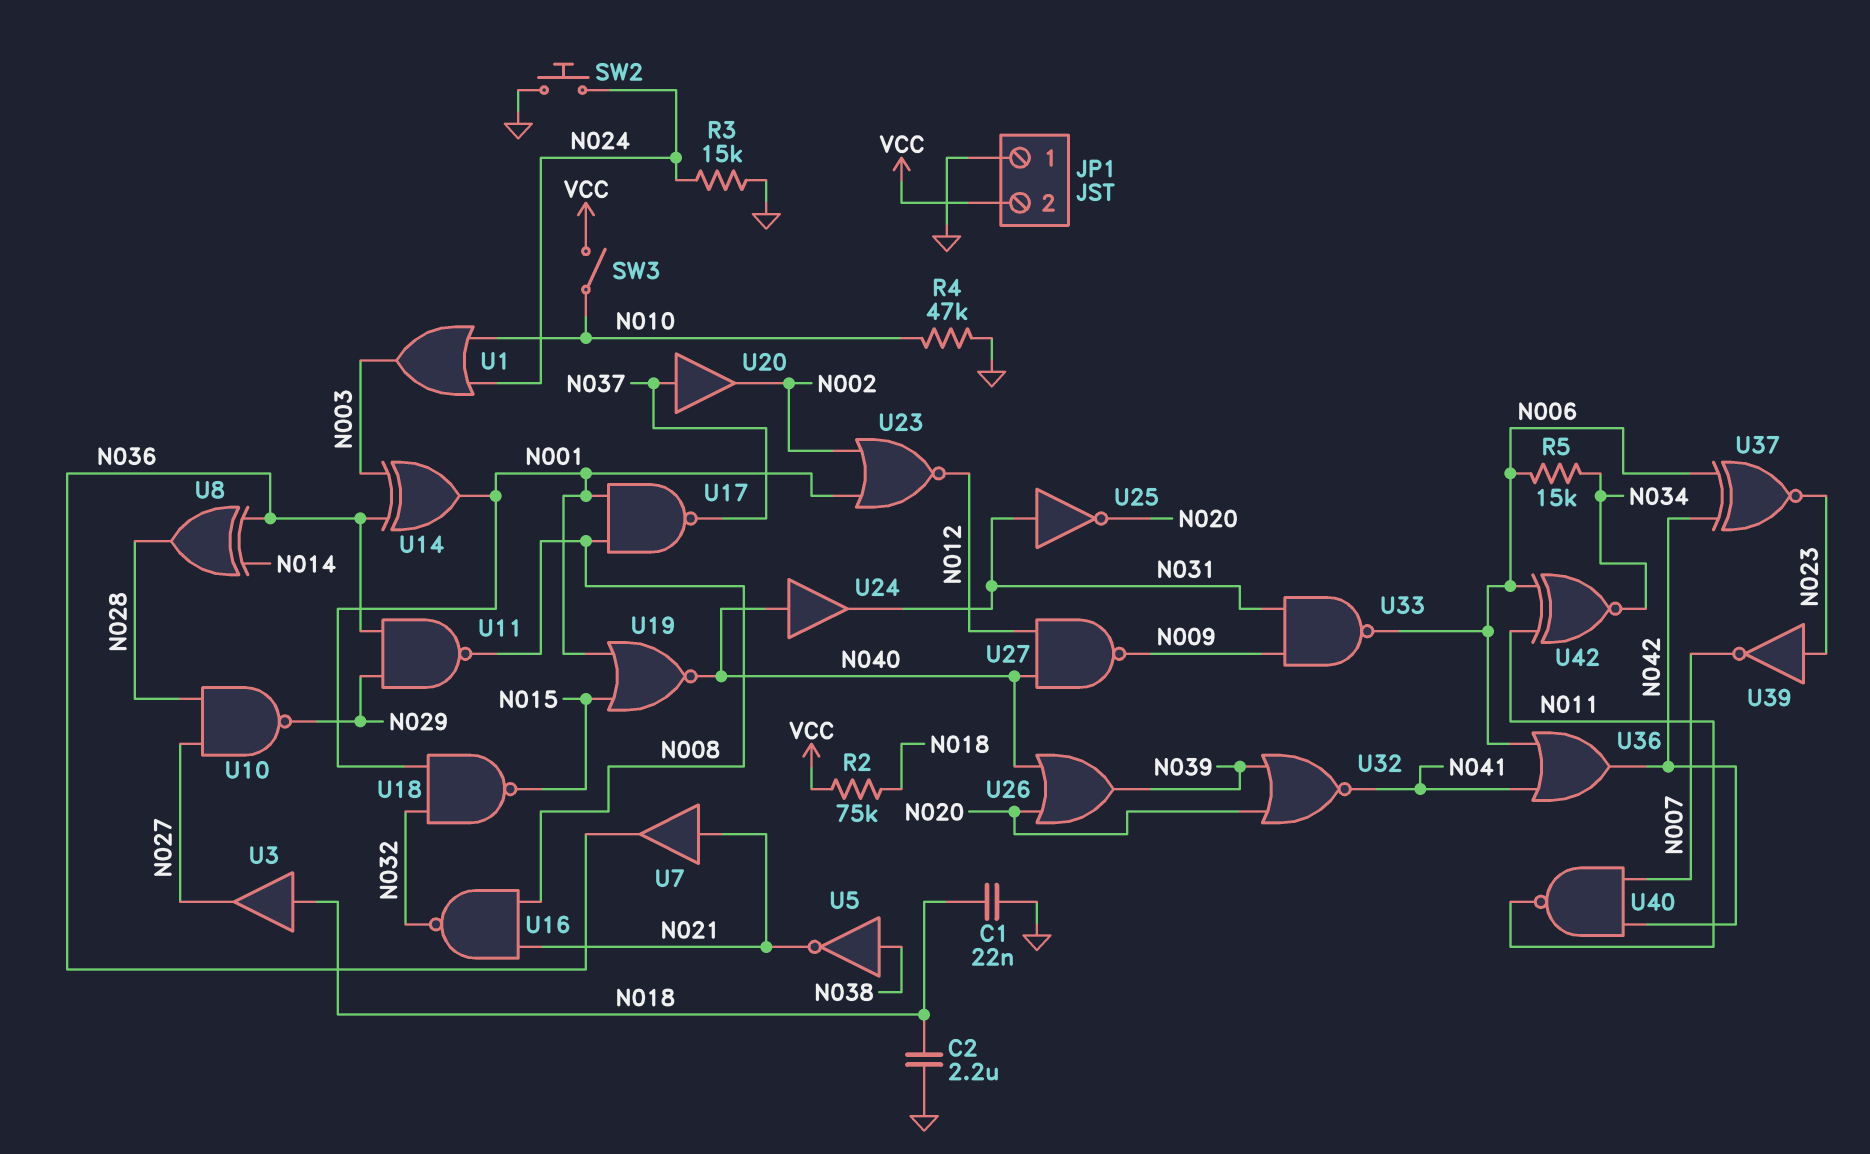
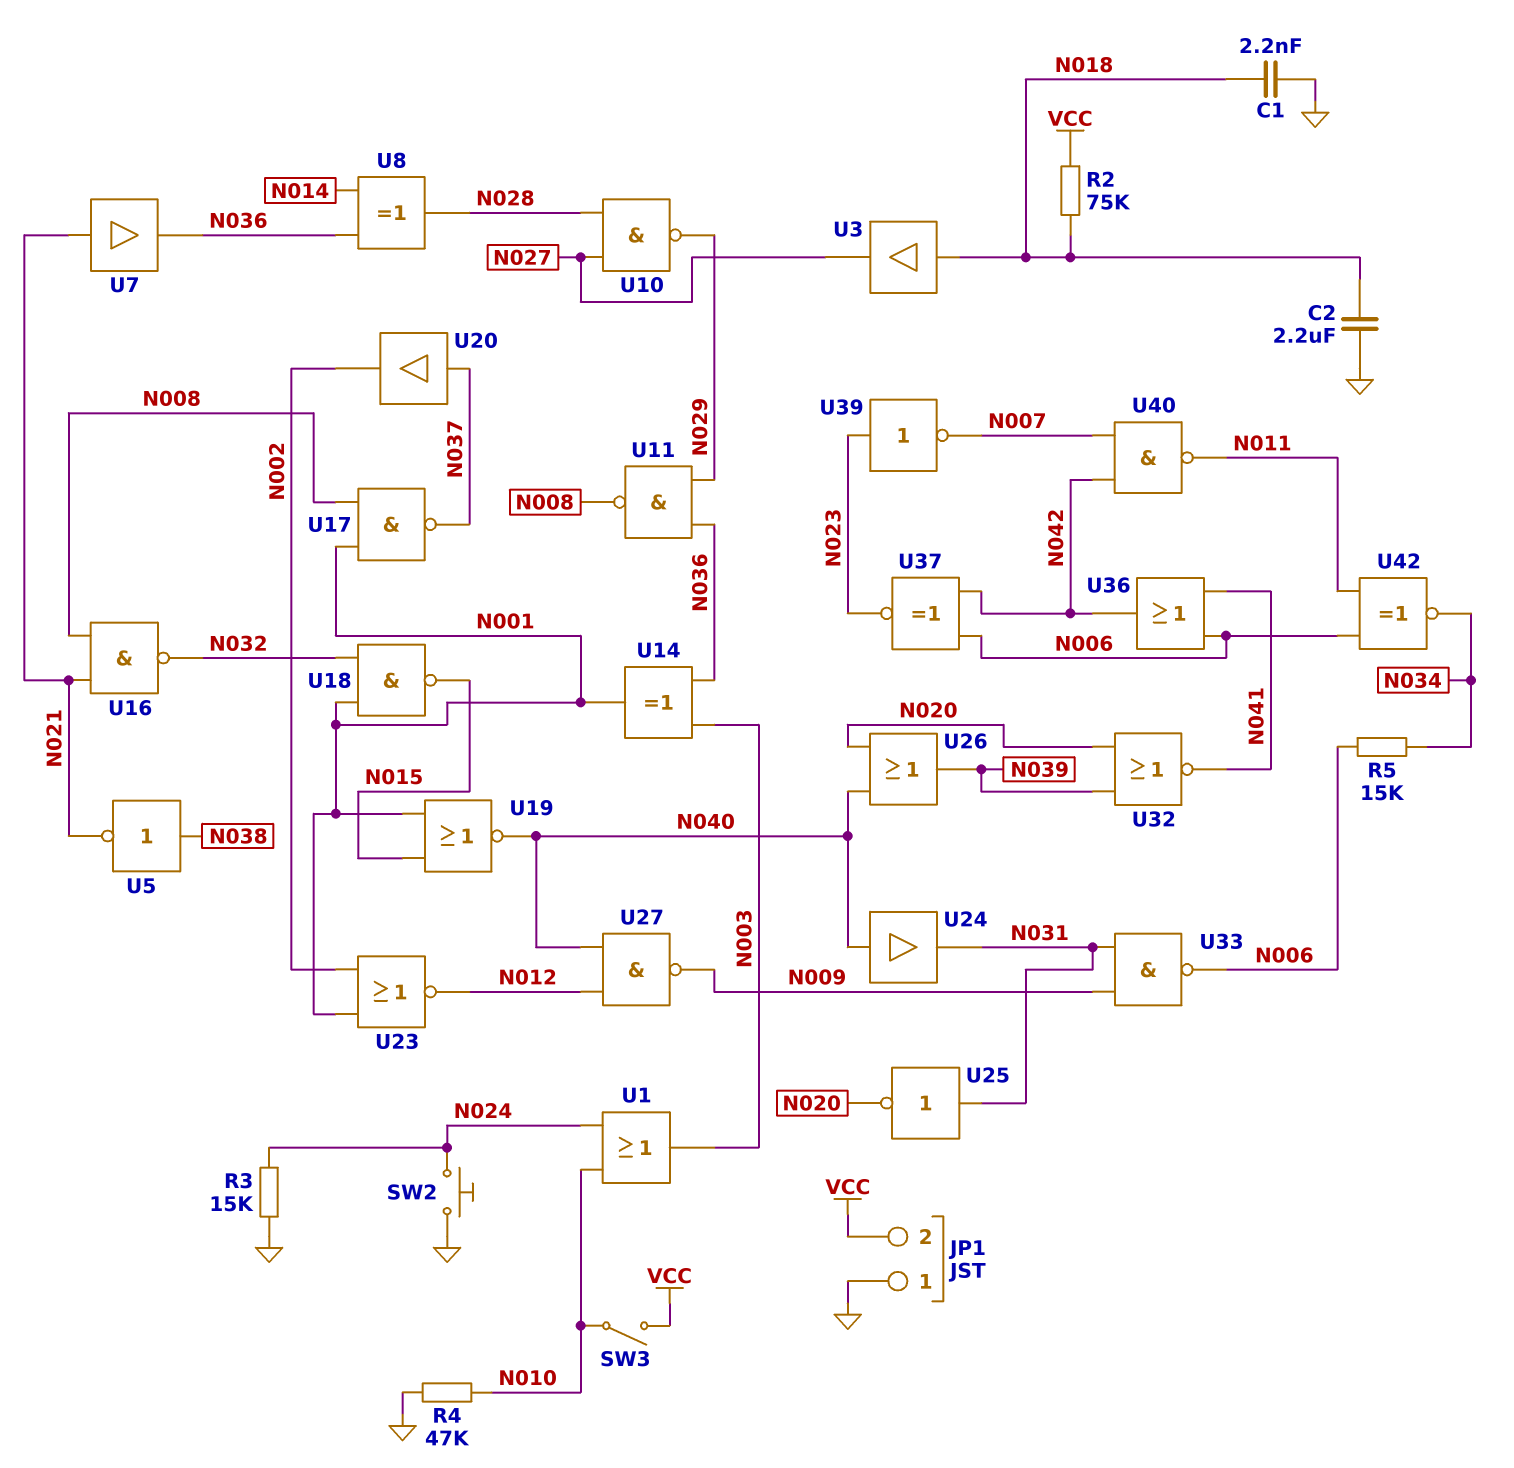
C1: 22nF (GND, N018) -> 2.2nF (GND, N018)

